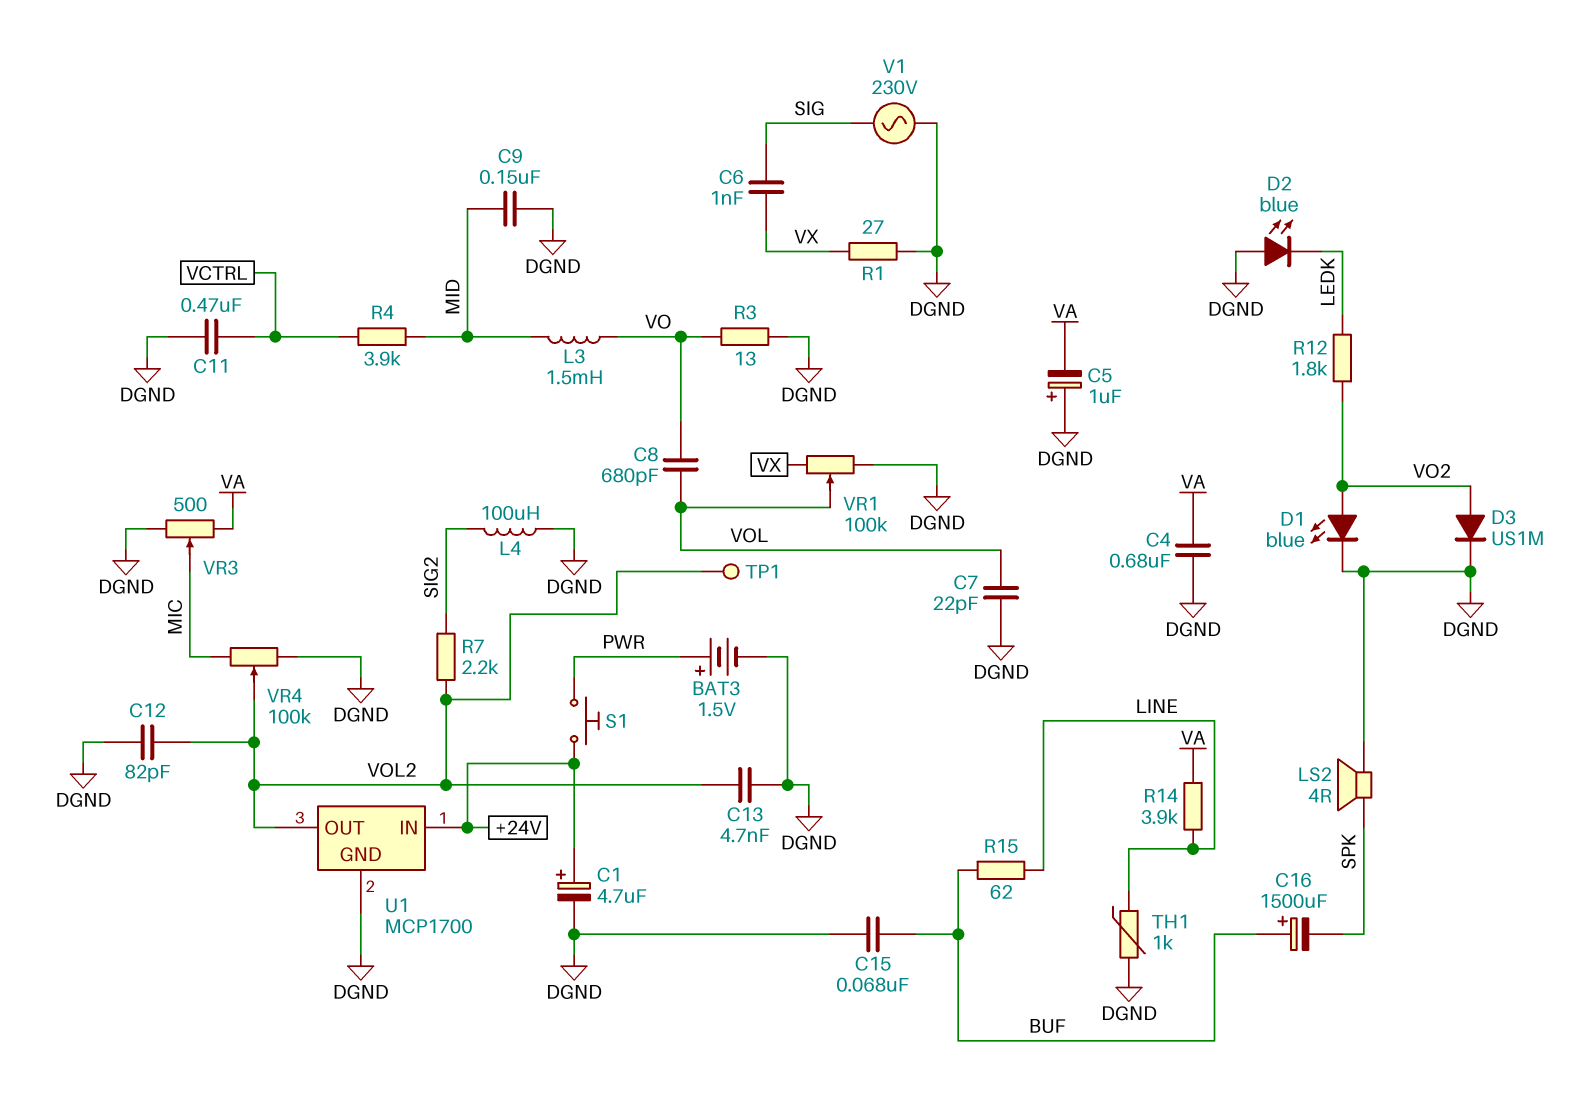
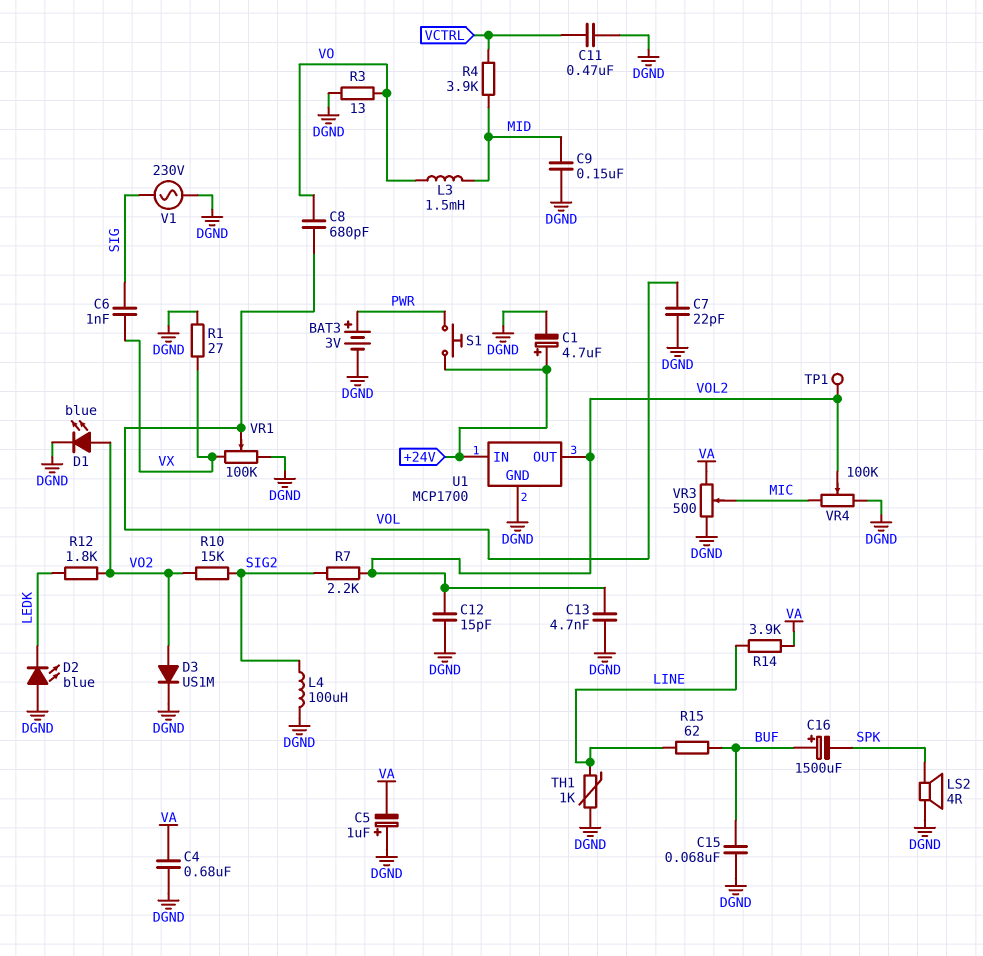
BAT3: 1.5V (plus PWR, minus DGND) -> 3V (plus PWR, minus DGND)
C12: 82pF (DGND, VOL2) -> 15pF (DGND, VOL2)
R10: none -> 15k (SIG2, VO2)

